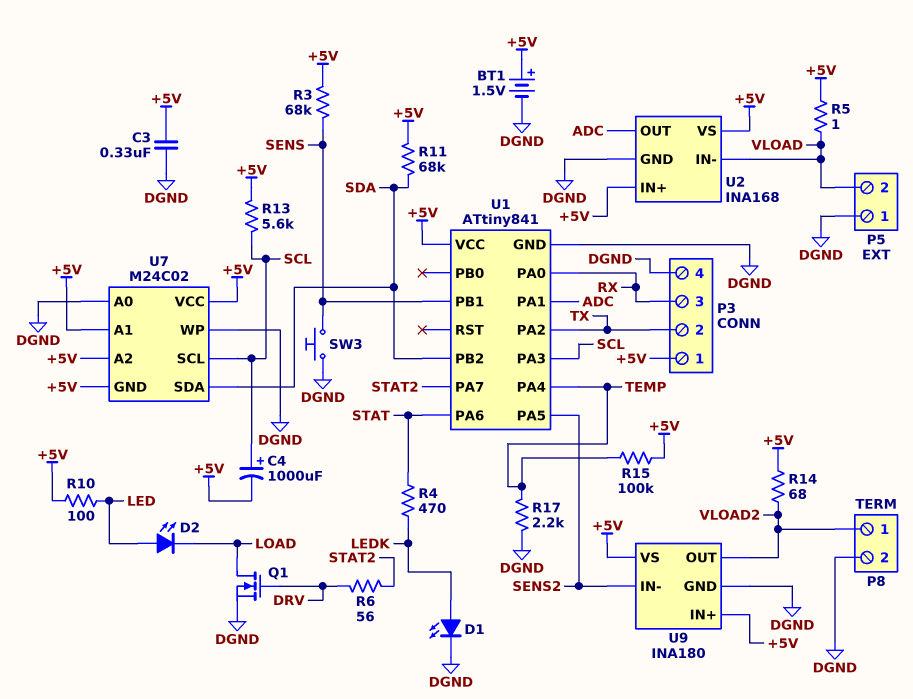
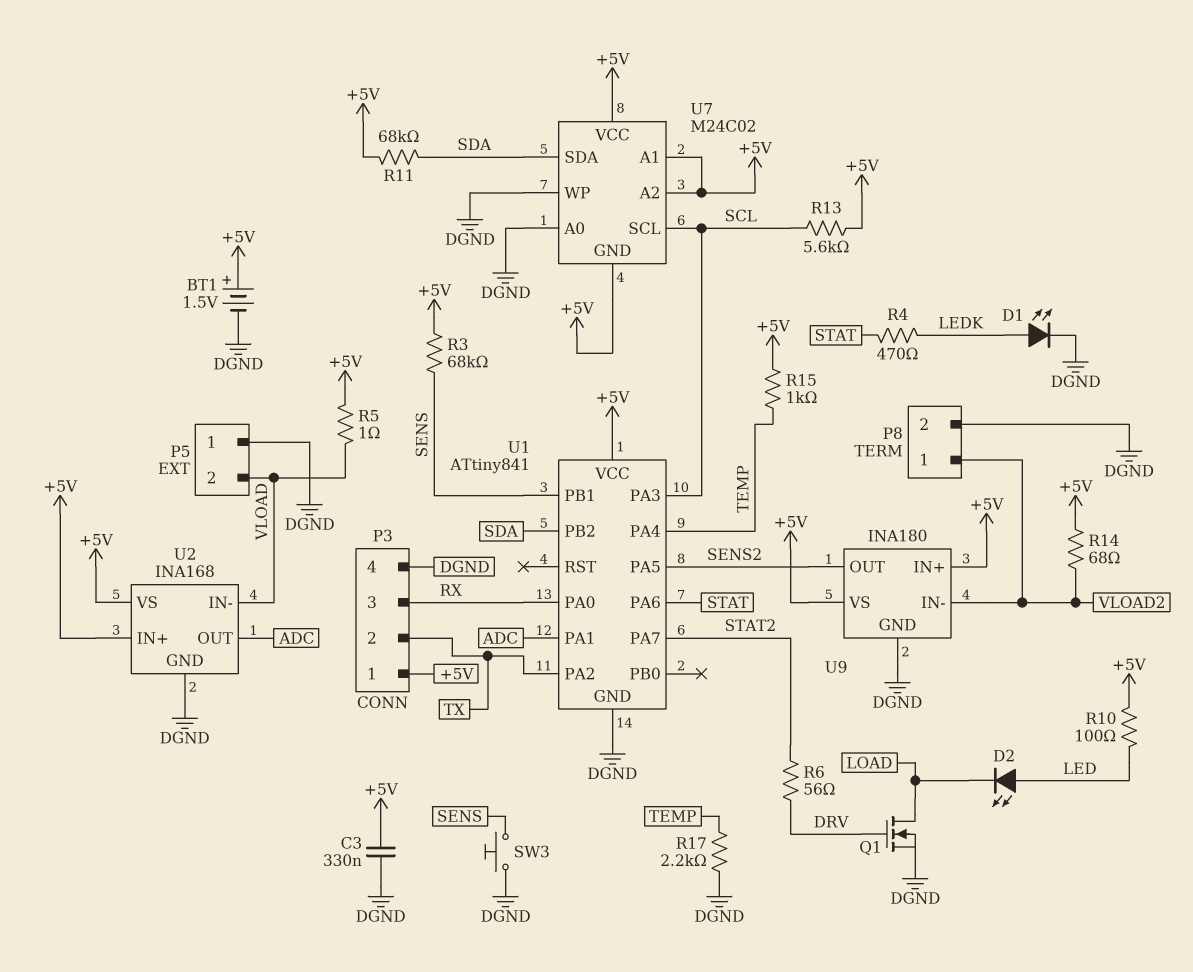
C4: 1000uF (plus SCL, minus +5V) -> none
R15: 100k (+5V, TEMP) -> 1k (+5V, TEMP)
U9 pin IN-: SENS2 -> VLOAD2
U9 pin OUT: VLOAD2 -> SENS2

